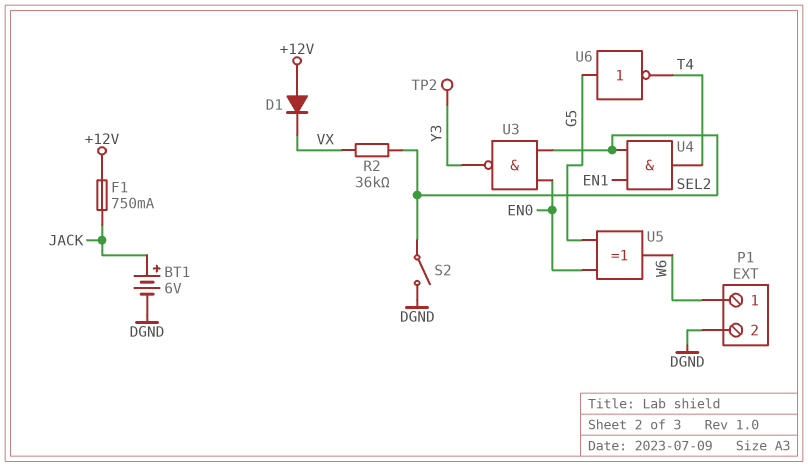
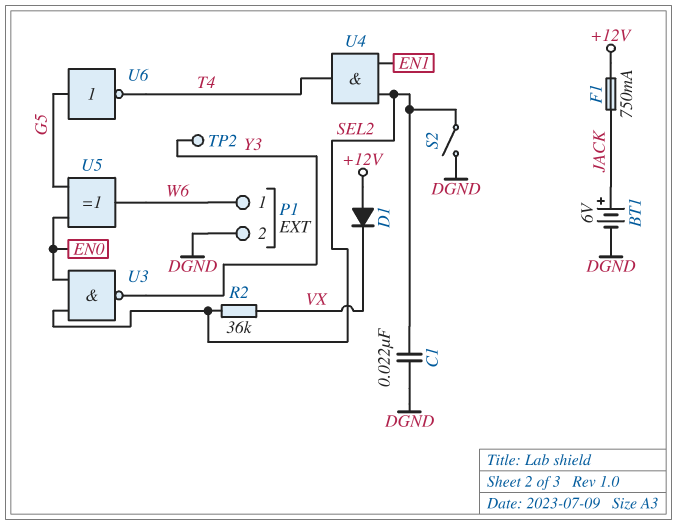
C1: none -> 22nF (DGND, SEL2)

